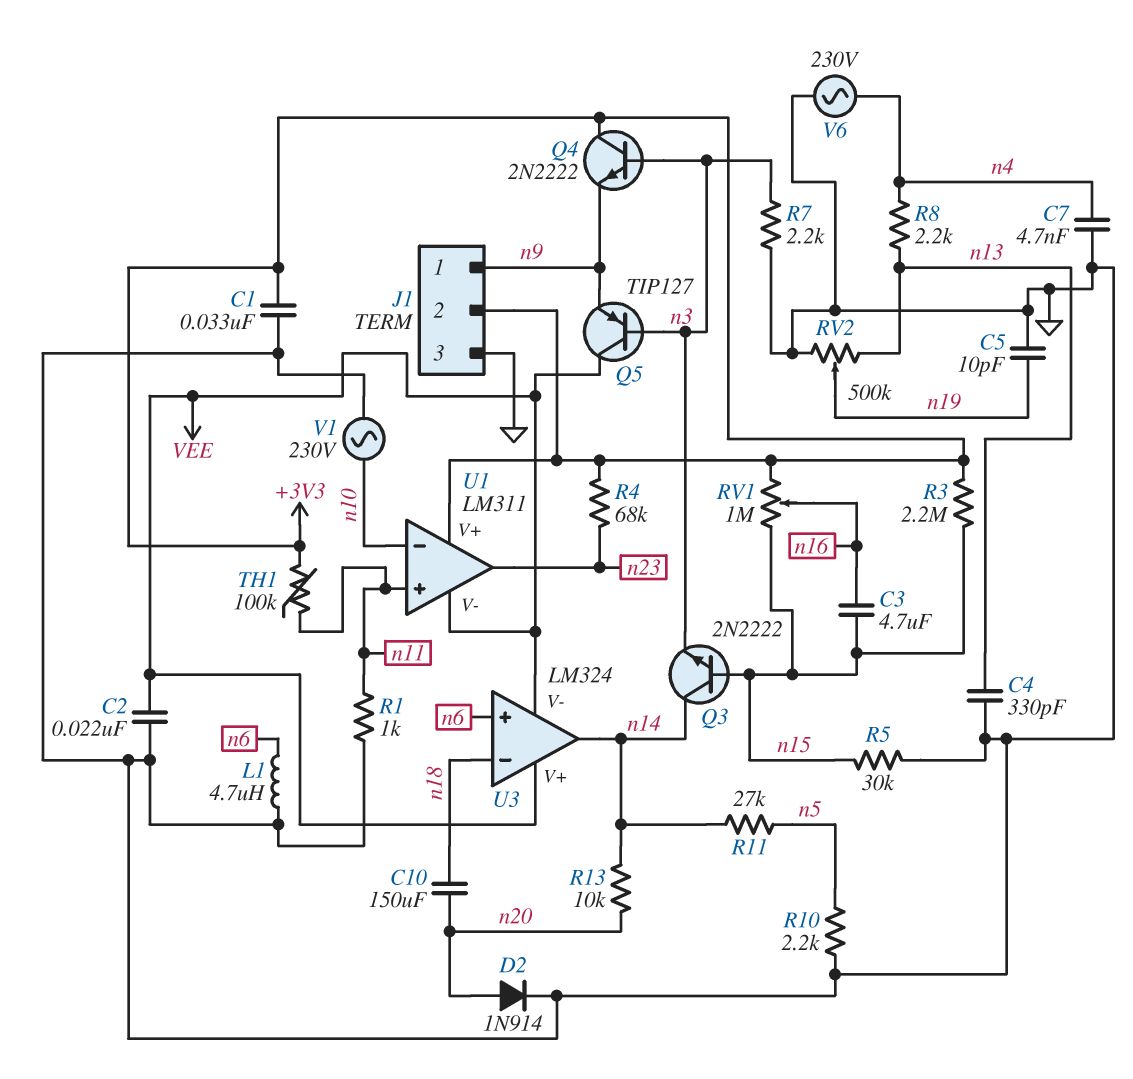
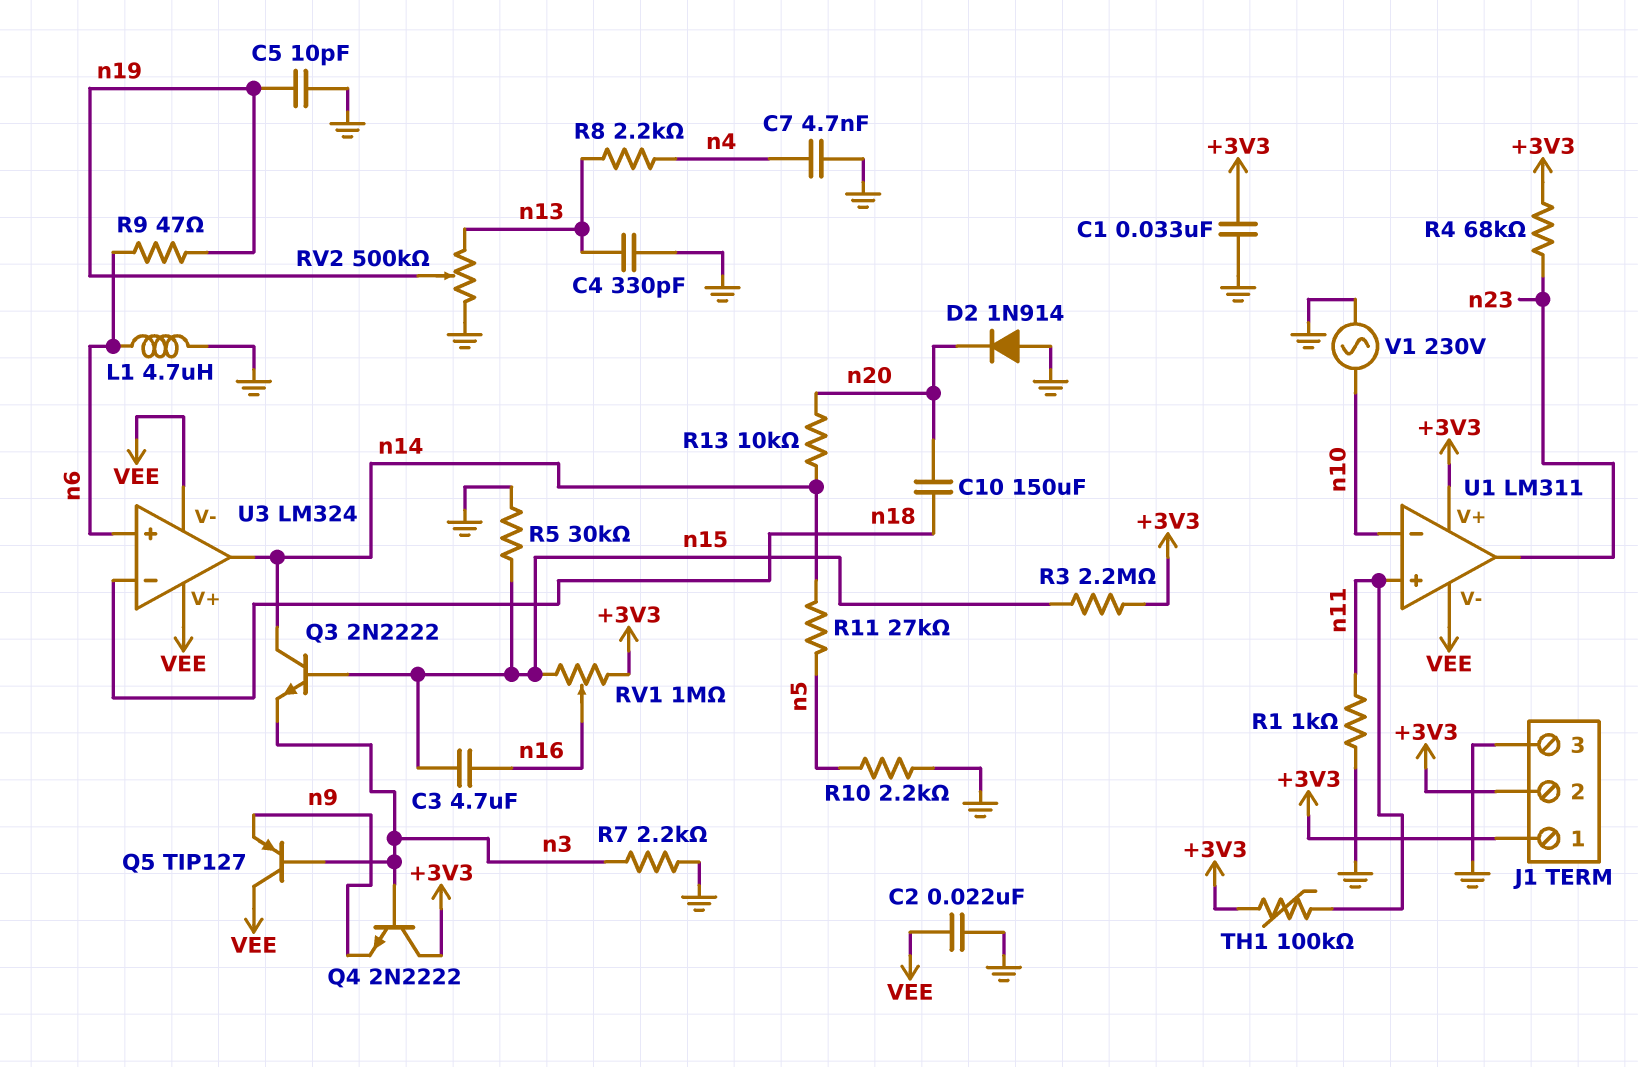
D2: diode 1N914 (A n20, K GND) -> diode 1N914 (A GND, K n20)
J1 pin 1: n9 -> +3V3
R9: none -> 47 (n6, n19)
V6: AC 230V (GND, n4) -> none

